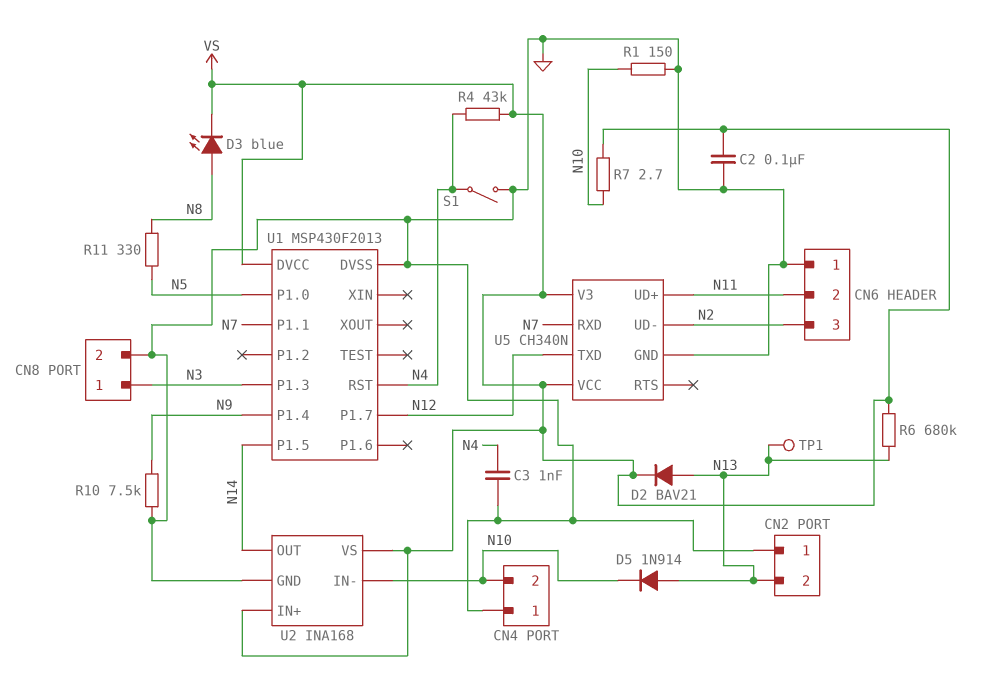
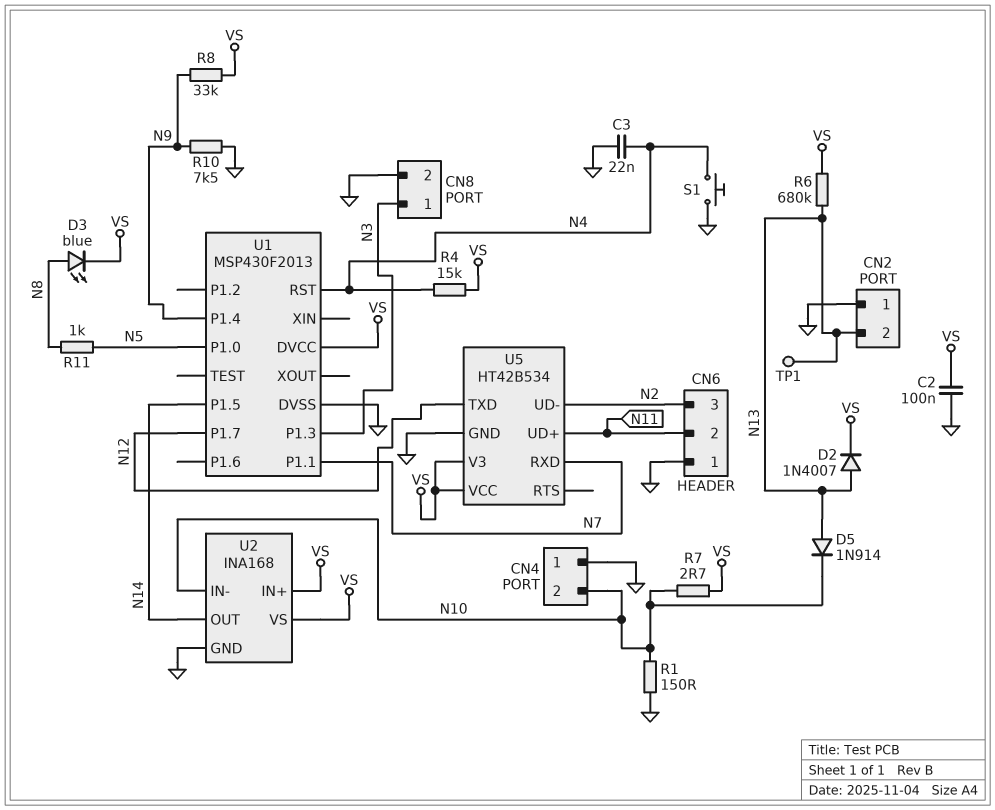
C3: 1nF (GND, N4) -> 22nF (GND, N4)
D2: diode BAV21 (A N13, K VS) -> diode 1N4007 (A N13, K VS)
R4: 43k (N4, VS) -> 15k (N4, VS)
R8: none -> 33k (N9, VS)
R11: 330 (N5, N8) -> 1k (N5, N8)
S1: switch (GND, N4) -> button (GND, N4)
U5: CH340N -> HT42B534

